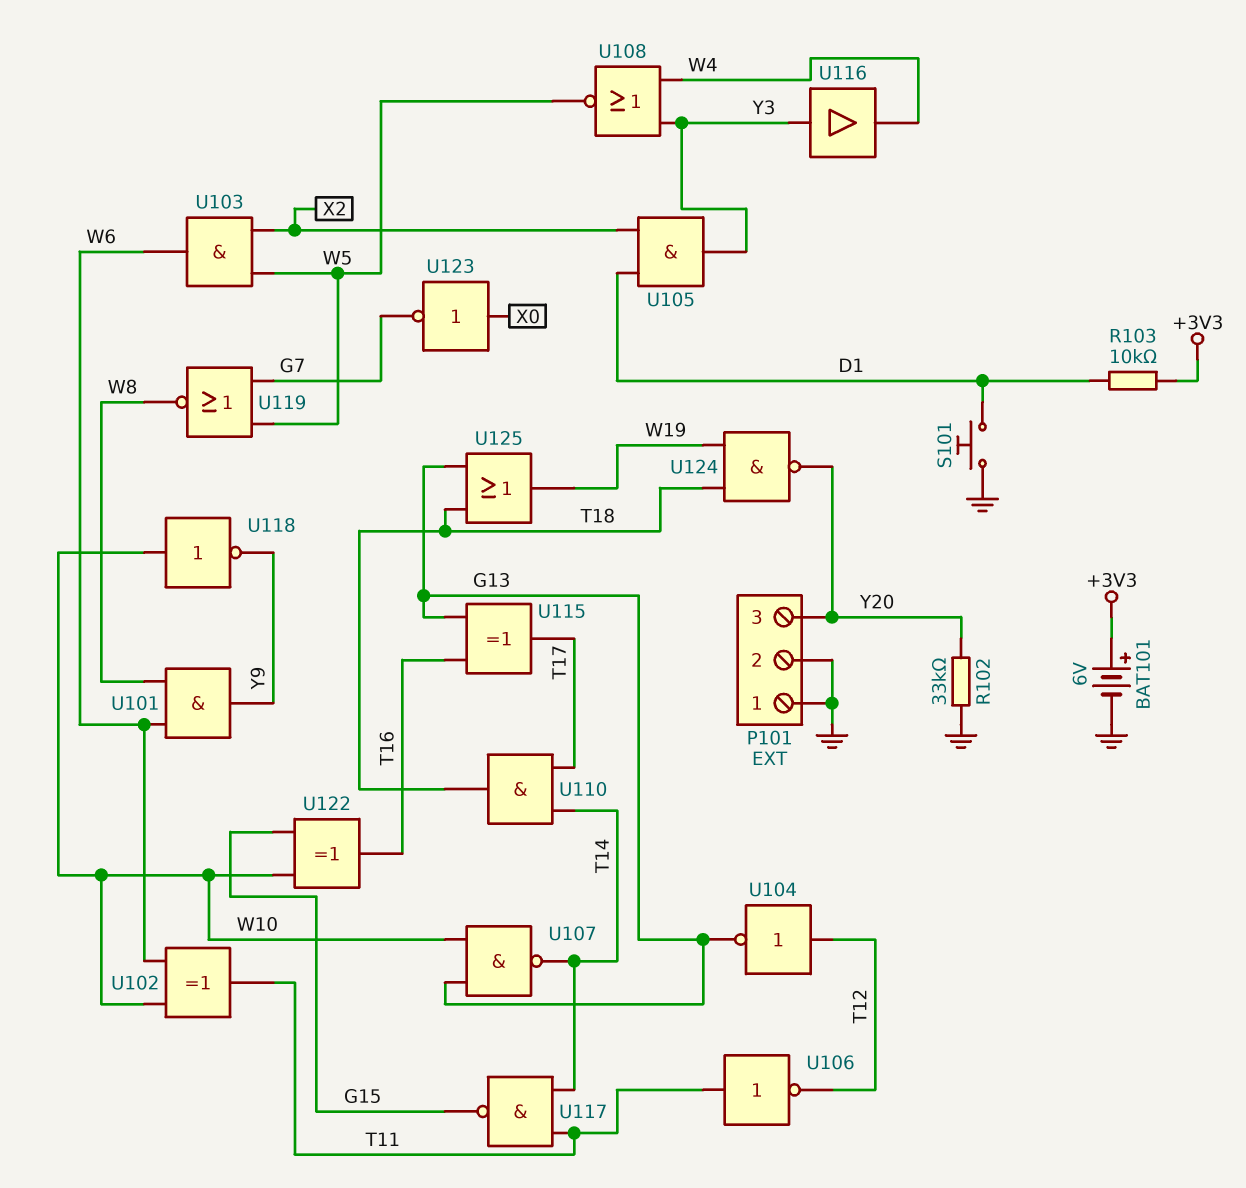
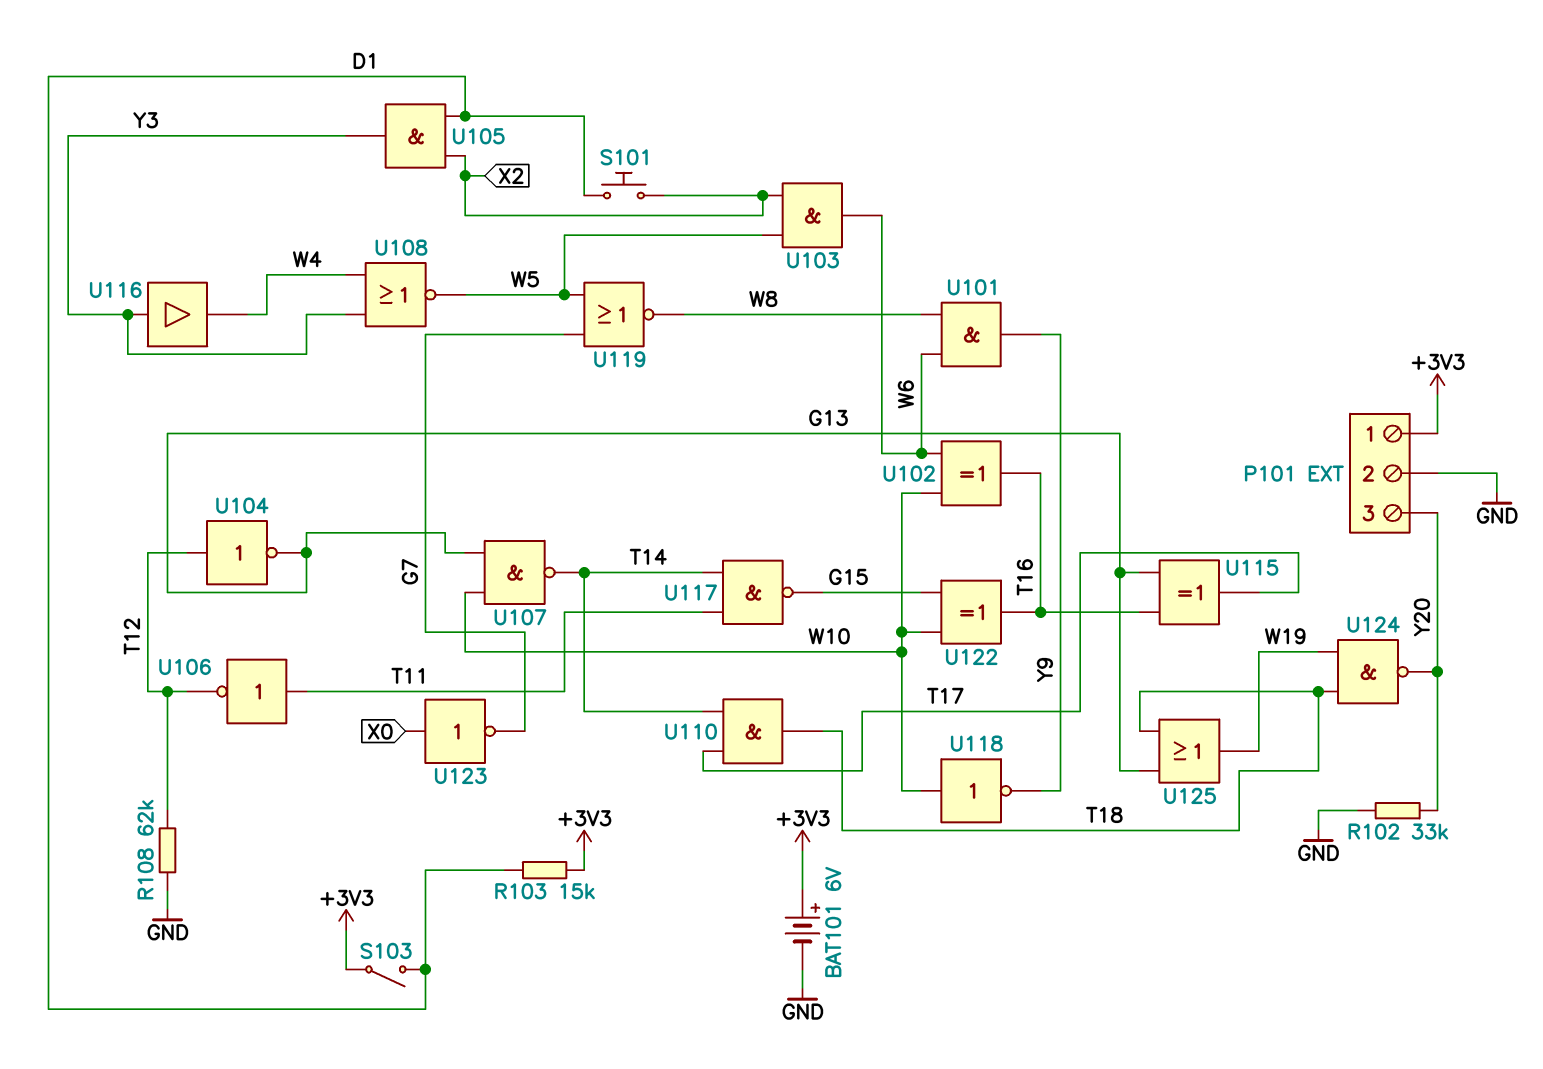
P101 pin 1: GND -> +3V3
R103: 10k (+3V3, D1) -> 15k (+3V3, D1)
R108: none -> 62k (GND, T12)
S101: button (D1, GND) -> button (D1, X2)
S103: none -> switch (+3V3, D1)
U102: XOR (in W6, in W10, out T11) -> XOR (in W6, in W10, out T16)

